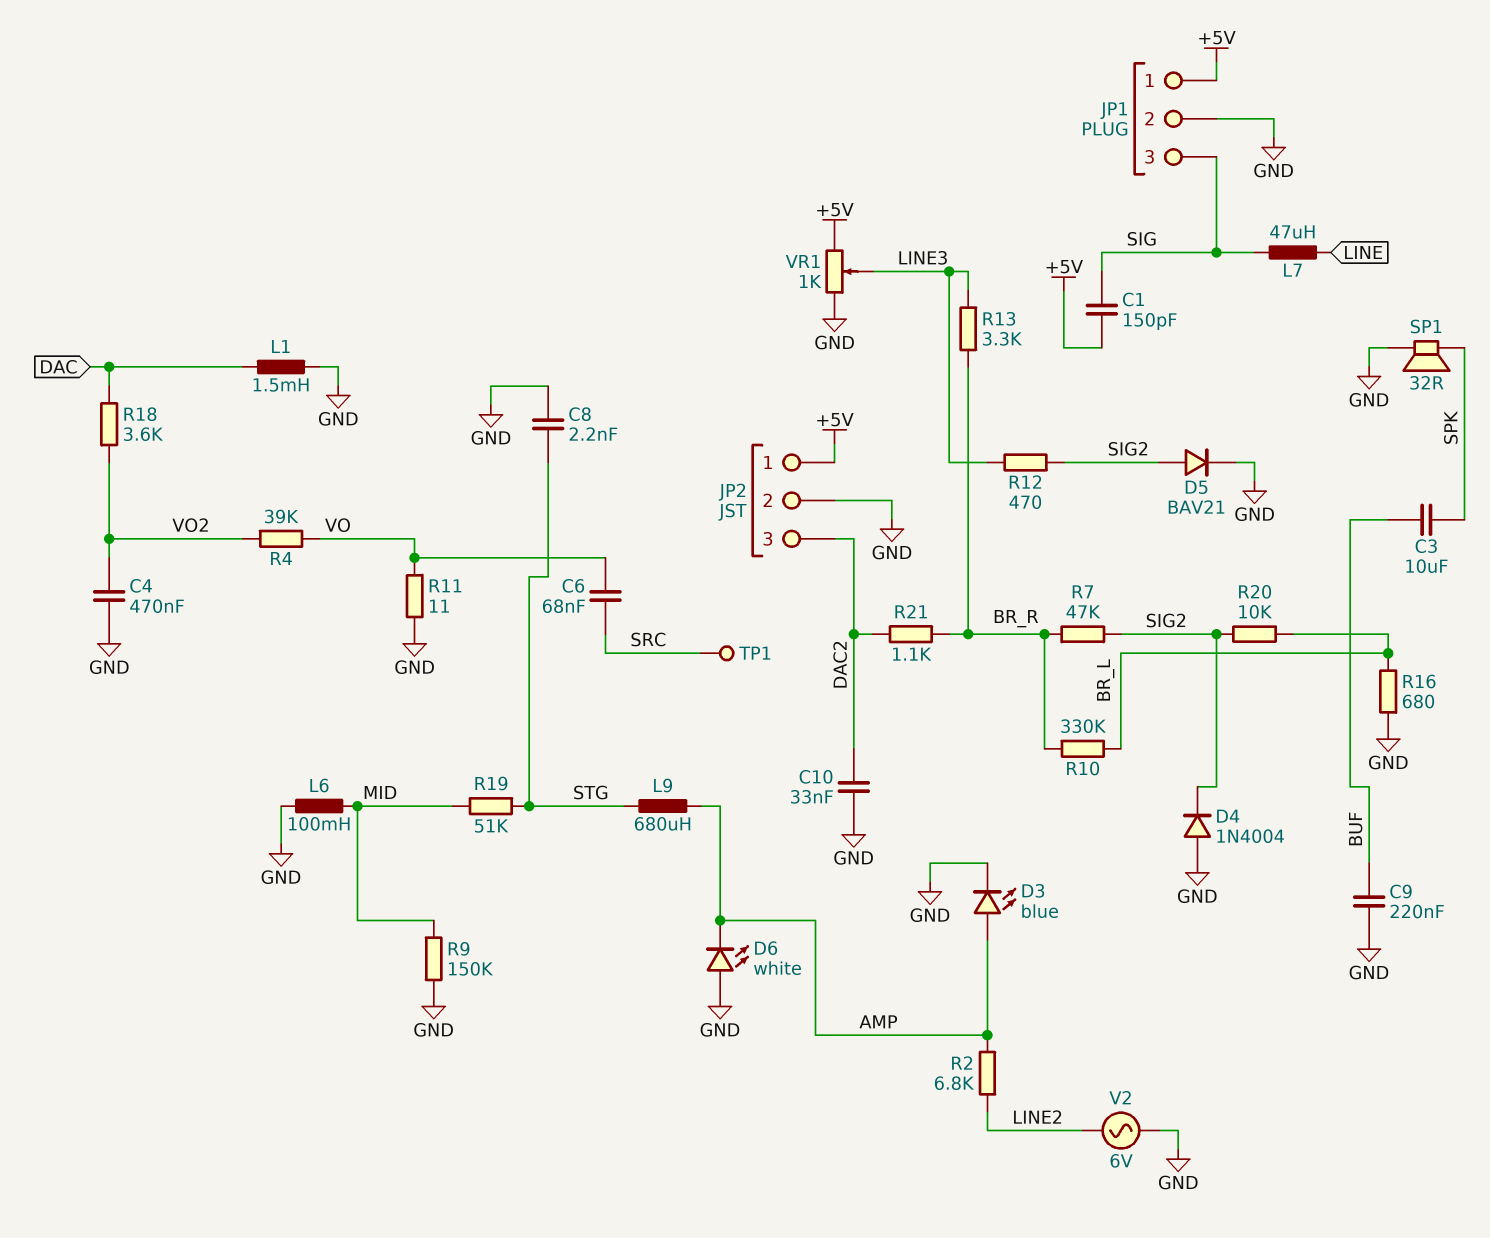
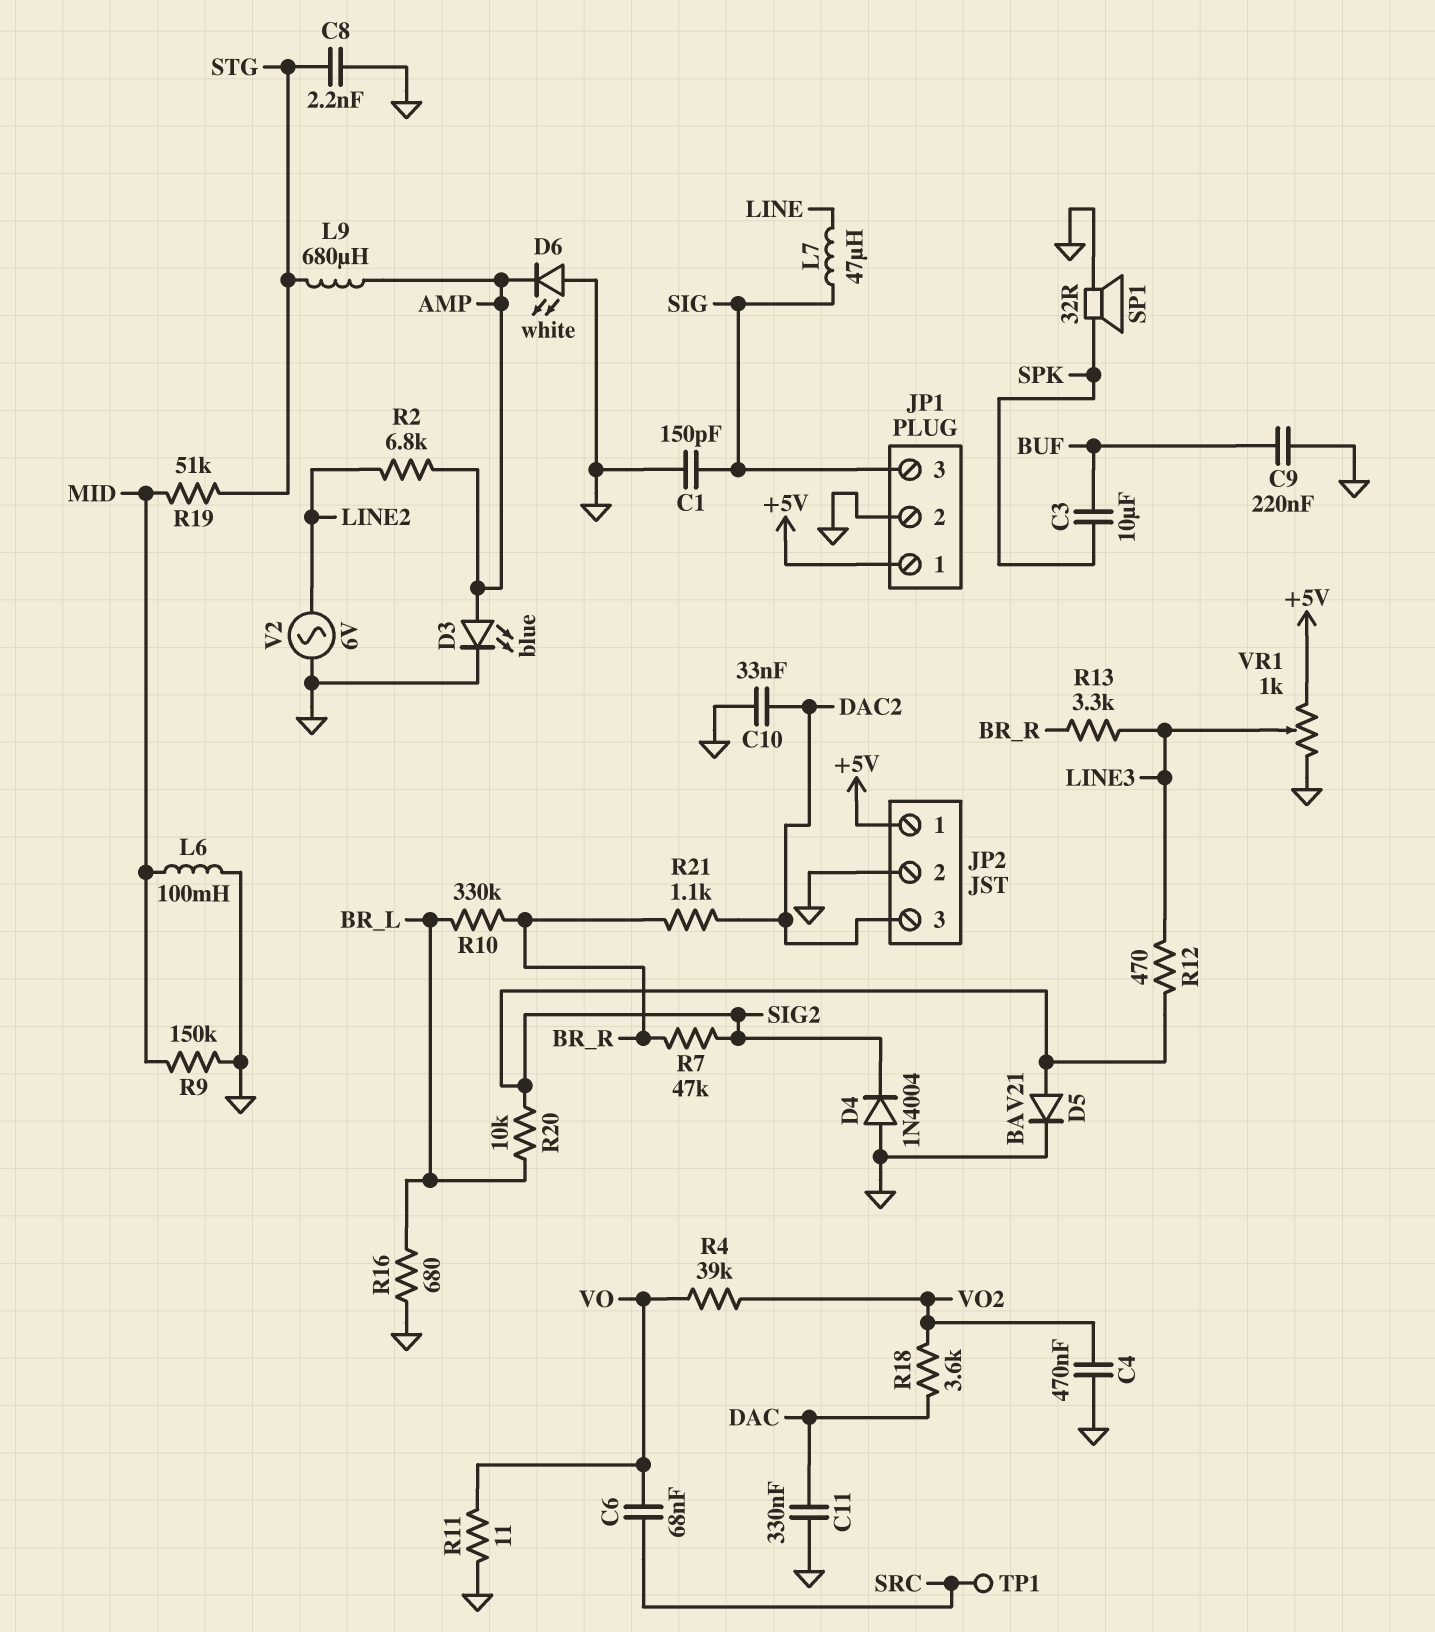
C1: 150pF (+5V, SIG) -> 150pF (GND, SIG)
C11: none -> 330nF (DAC, GND)
L1: 1.5mH (DAC, GND) -> none

